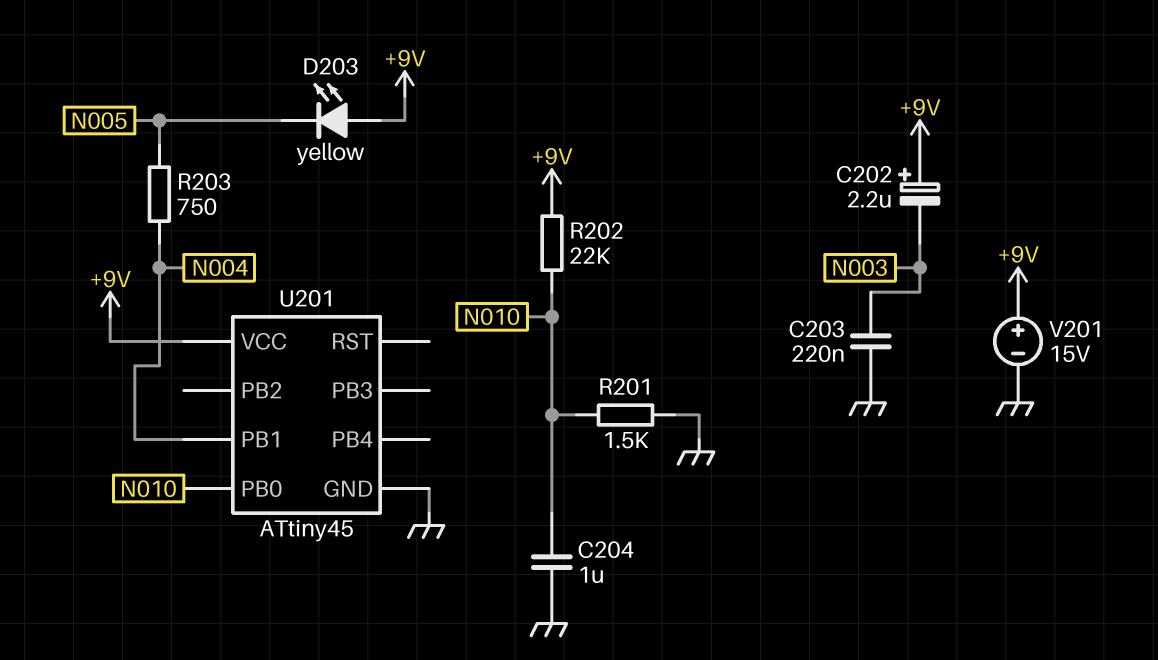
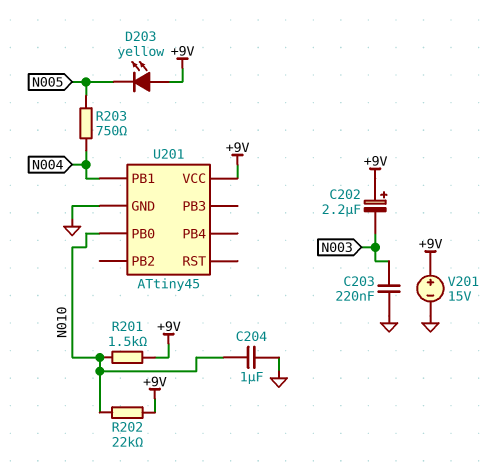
R201: 1.5k (GND, N010) -> 1.5k (+9V, N010)

